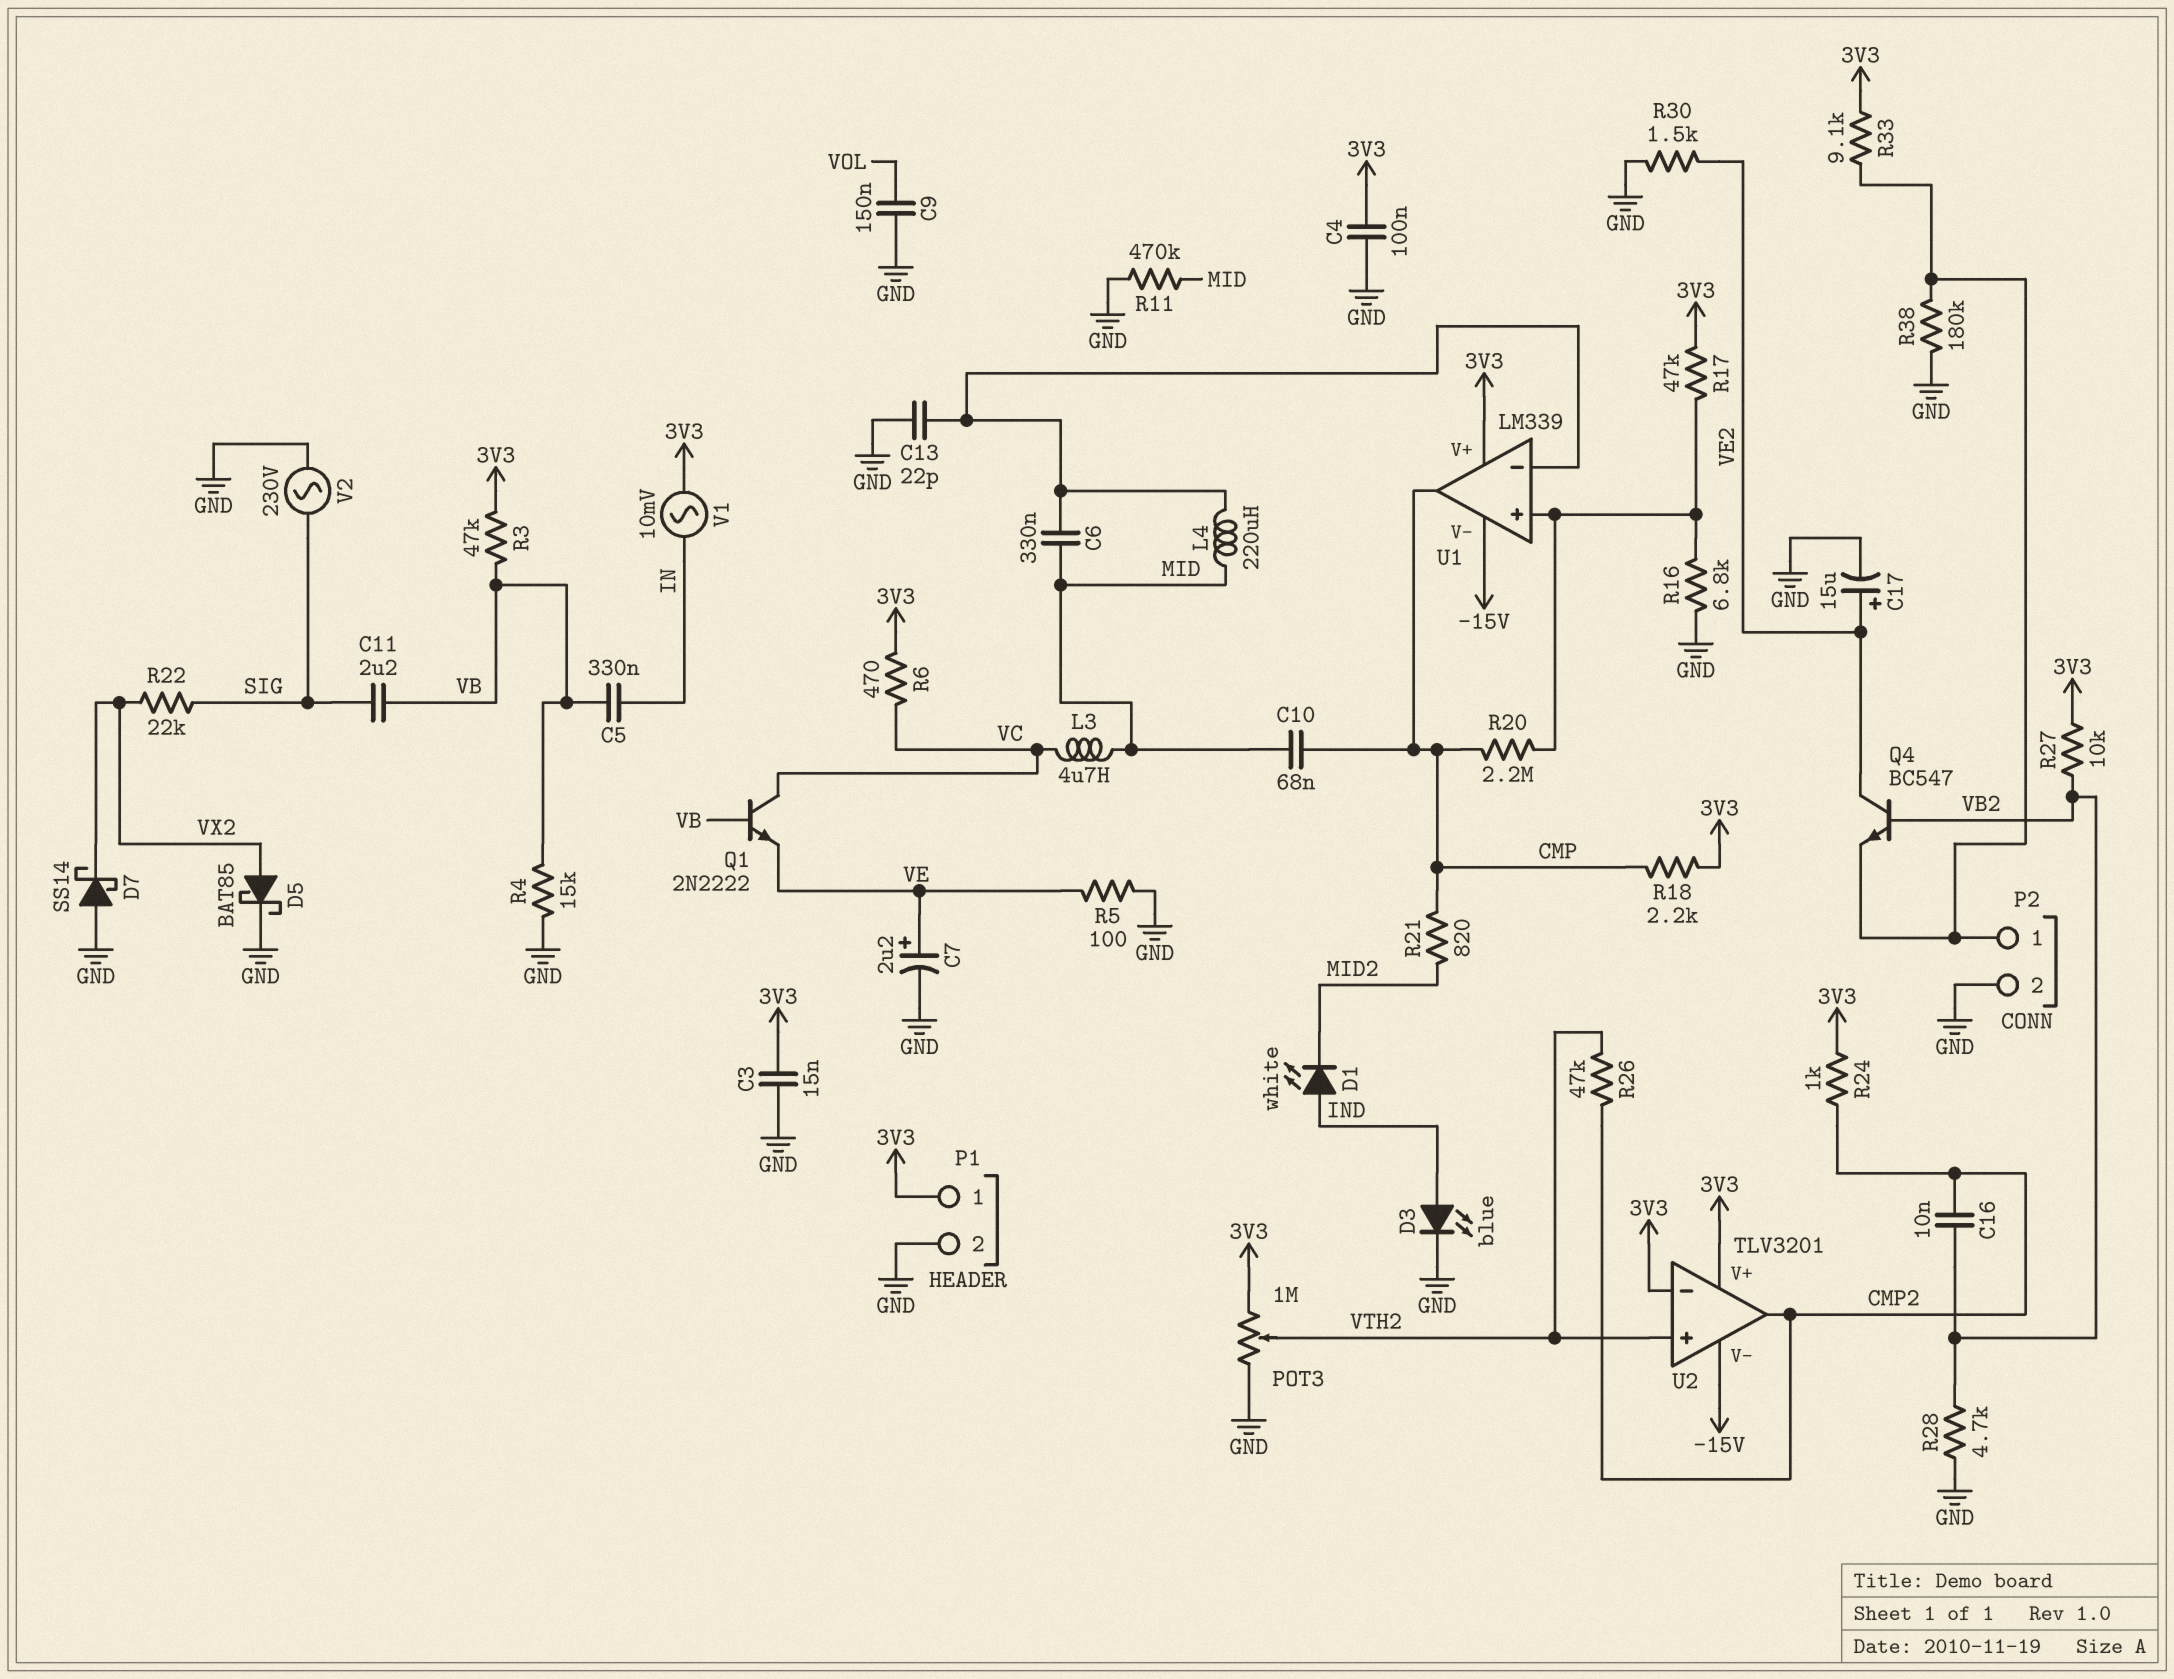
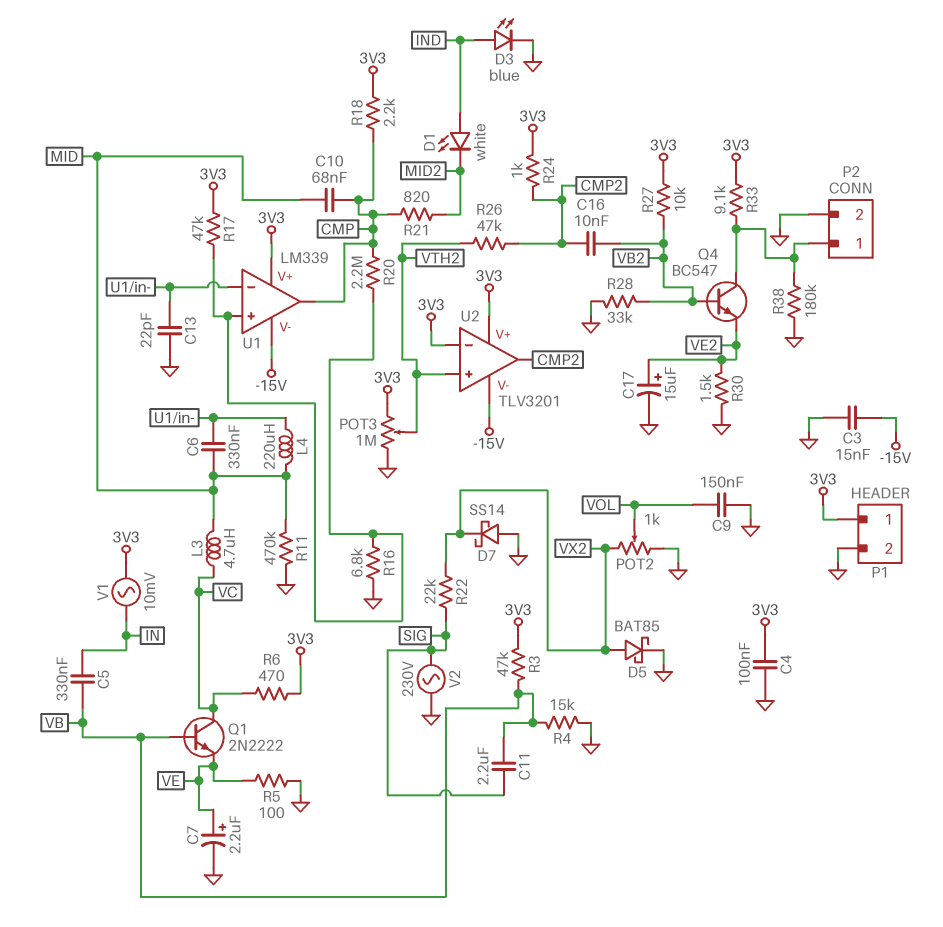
C3: 15nF (3V3, GND) -> 15nF (-15V, GND)
POT2: none -> 1k (GND, VX2, wiper VOL)
Q4: NPN BC547 (B VB2, C VE2, E P2/1) -> NPN BC547 (B VB2, C P2/1, E VE2)
R28: 4.7k (GND, VB2) -> 33k (GND, VB2)

